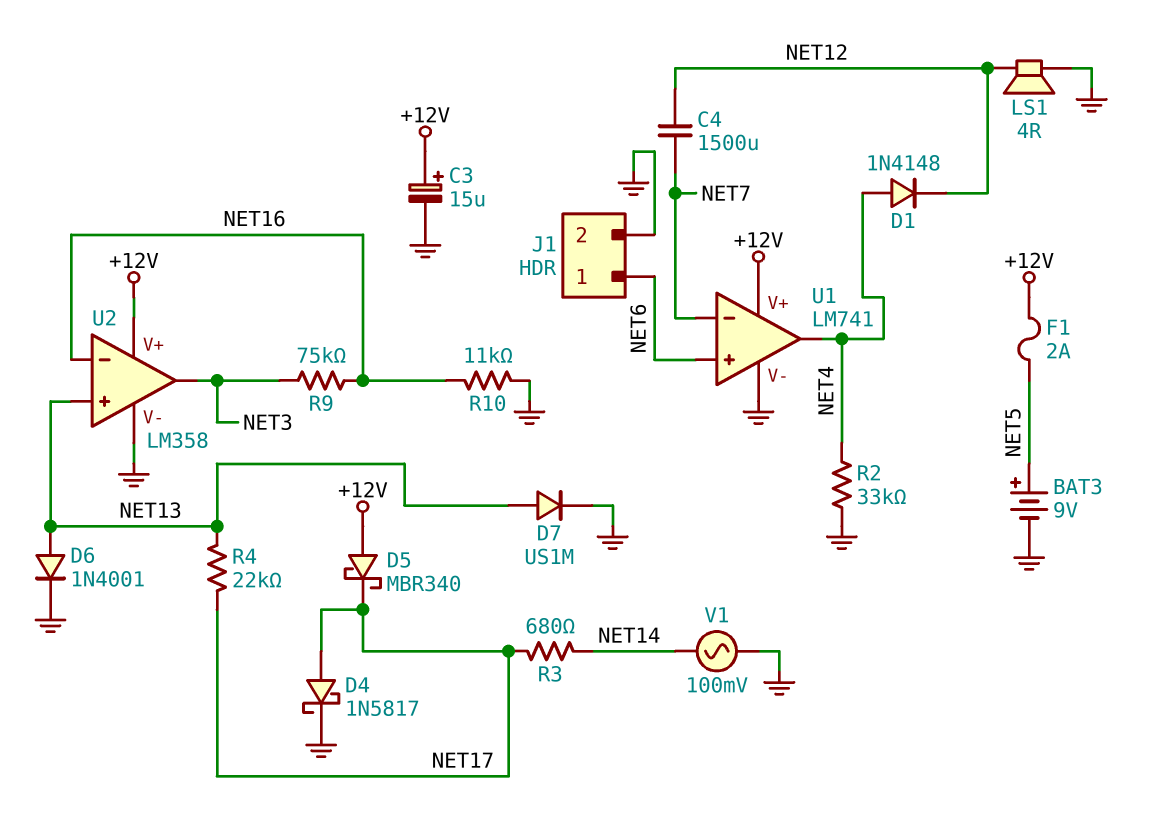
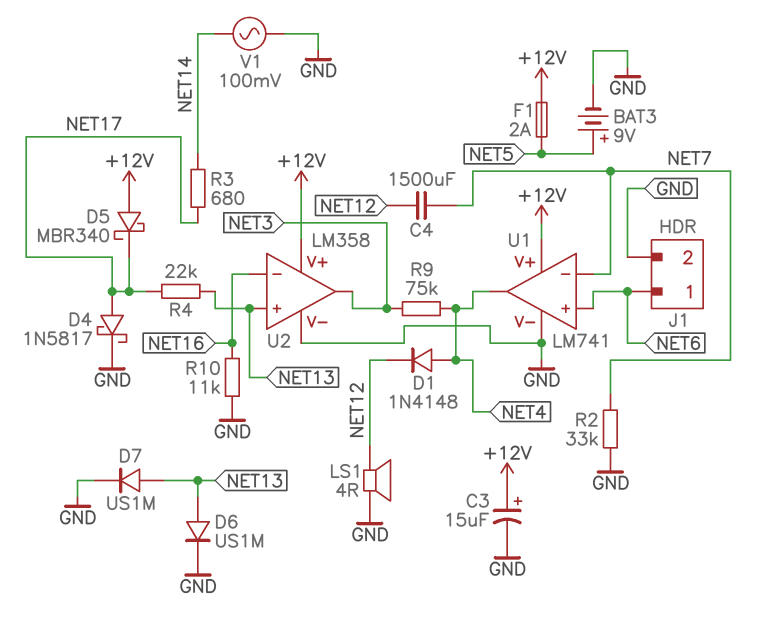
D6: diode 1N4001 (A NET13, K GND) -> diode US1M (A NET13, K GND)
R2: 33k (GND, NET4) -> 33k (GND, NET7)
R9: 75k (NET3, NET16) -> 75k (NET3, NET4)

